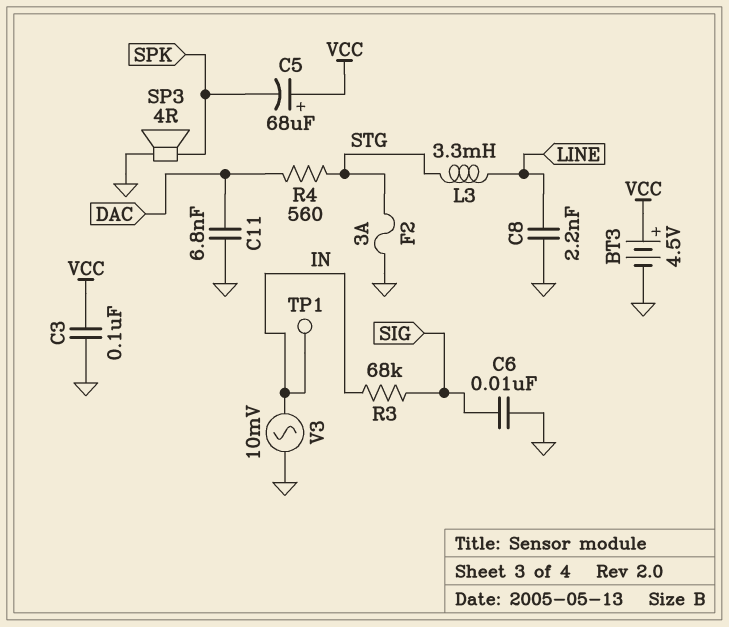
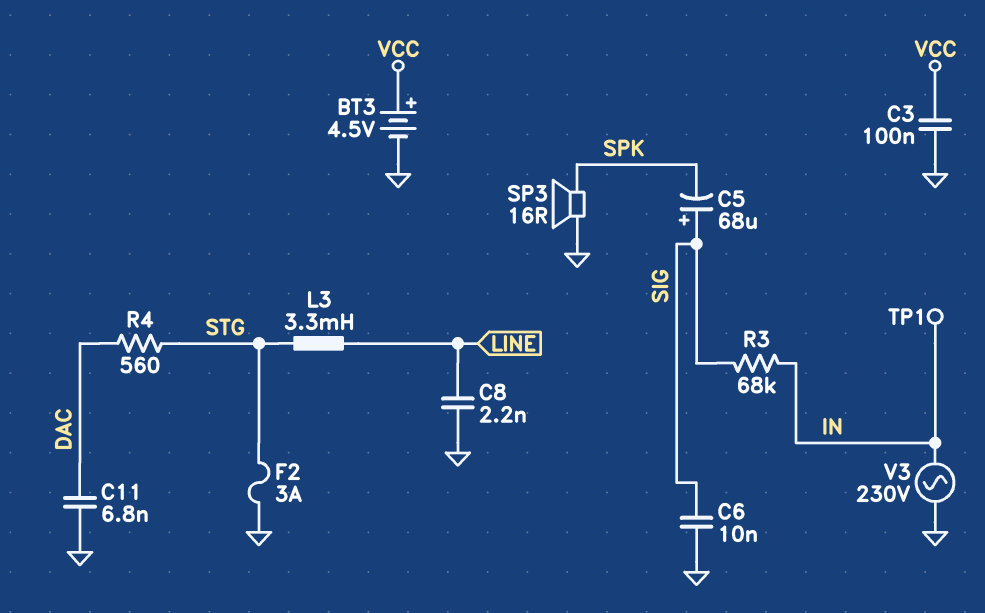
C5: 68uF (plus VCC, minus SPK) -> 68uF (plus SIG, minus SPK)
SP3: speaker 4R (GND, SPK) -> speaker 16R (GND, SPK)
V3: AC 10mV (GND, IN) -> AC 230V (GND, IN)

